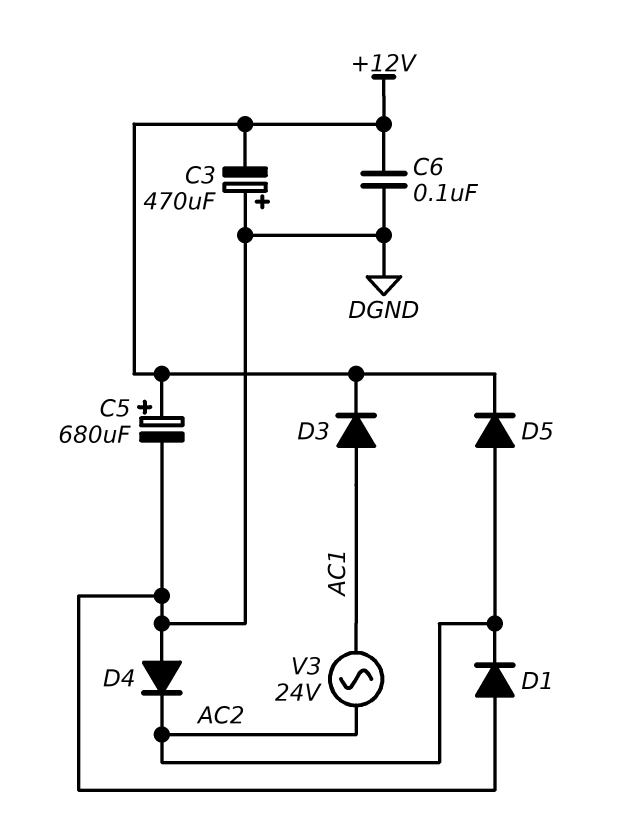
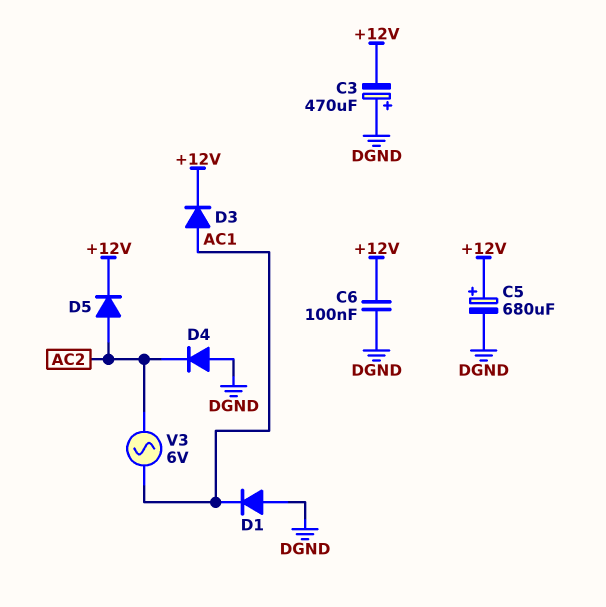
D1: diode (A DGND, K AC2) -> diode (A DGND, K AC1)
V3: AC 24V (AC1, AC2) -> AC 6V (AC1, AC2)

